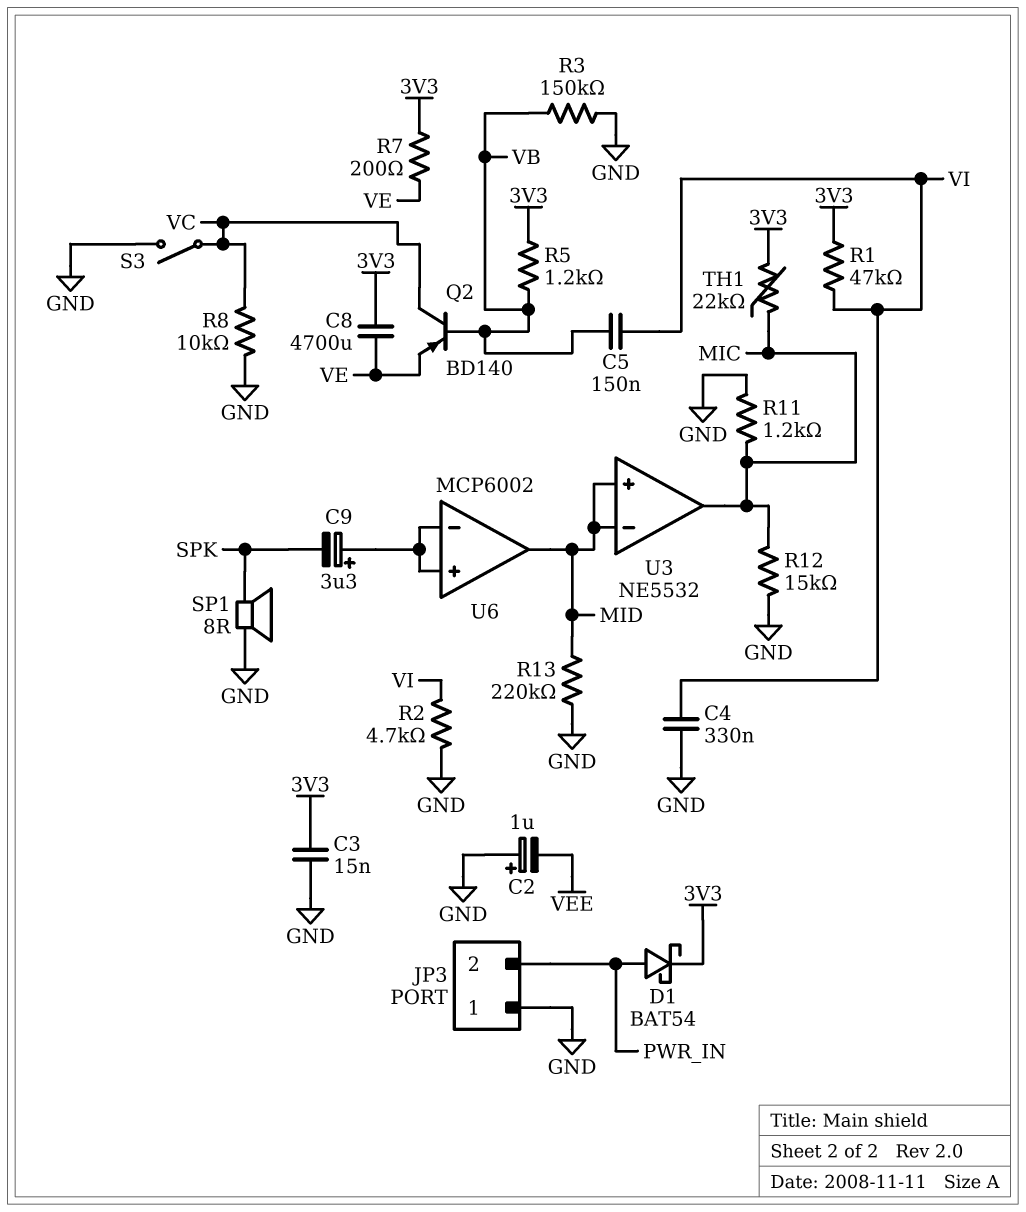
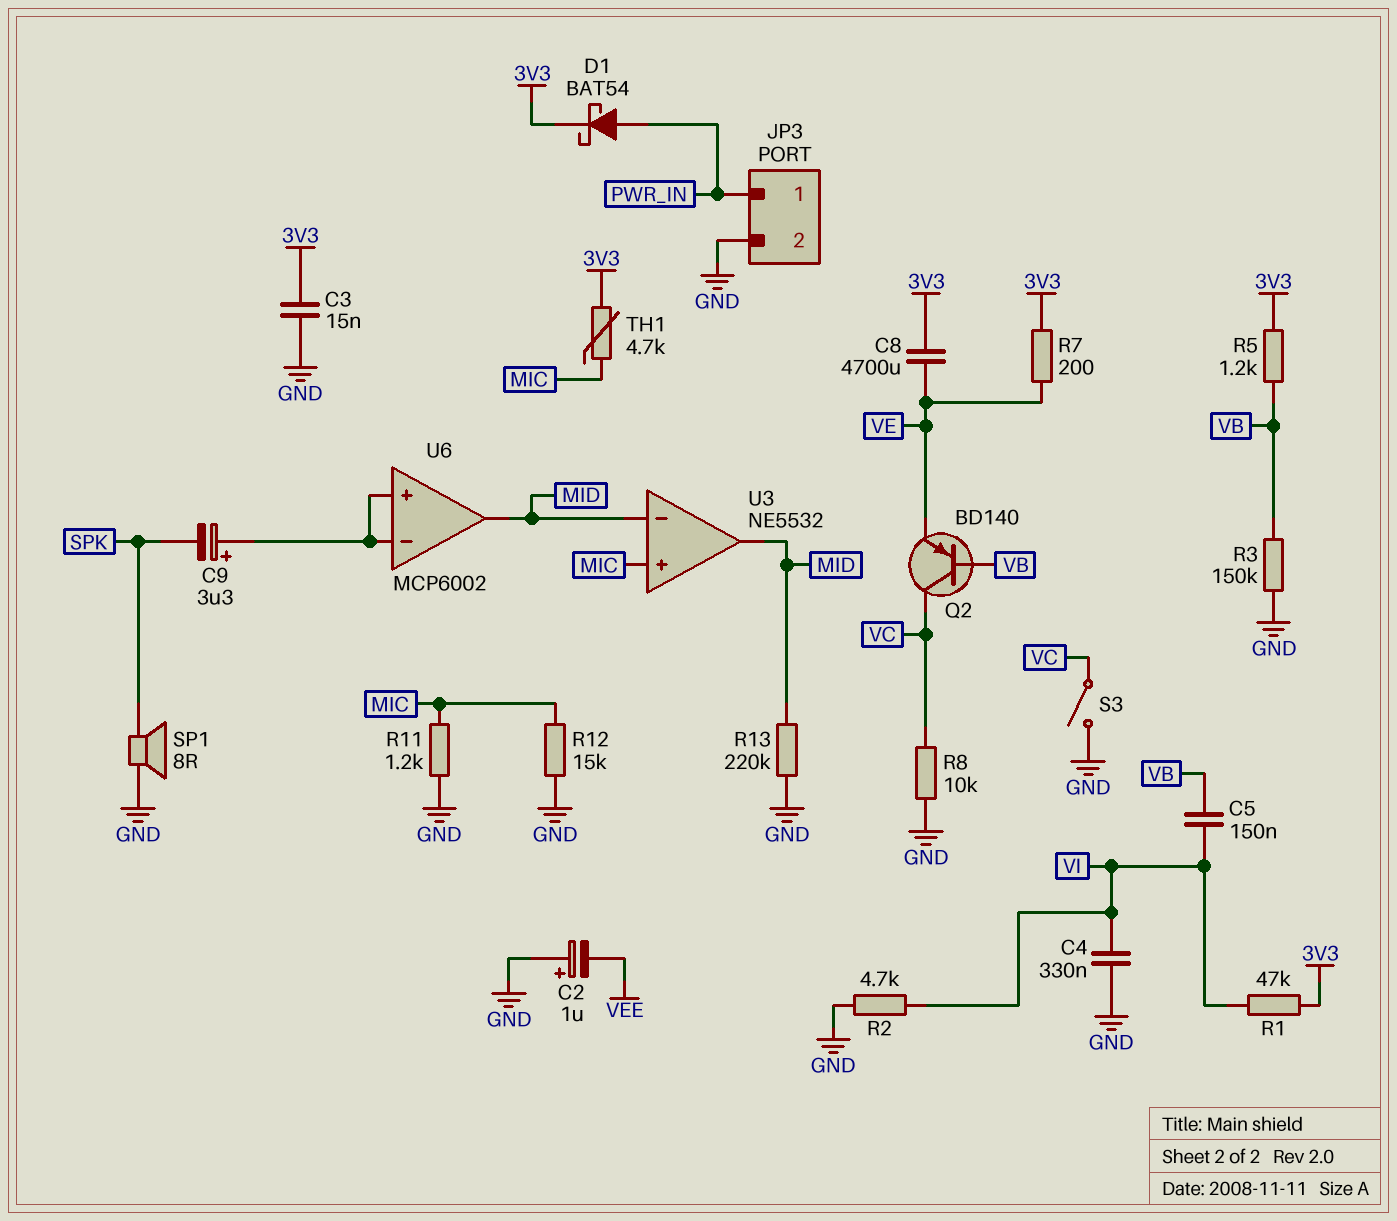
JP3 pin 1: GND -> PWR_IN
JP3 pin 2: PWR_IN -> GND
TH1: 22k (3V3, MIC) -> 4.7k (3V3, MIC)
U3 pin in+: MID -> MIC
U3 pin out: MIC -> MID

